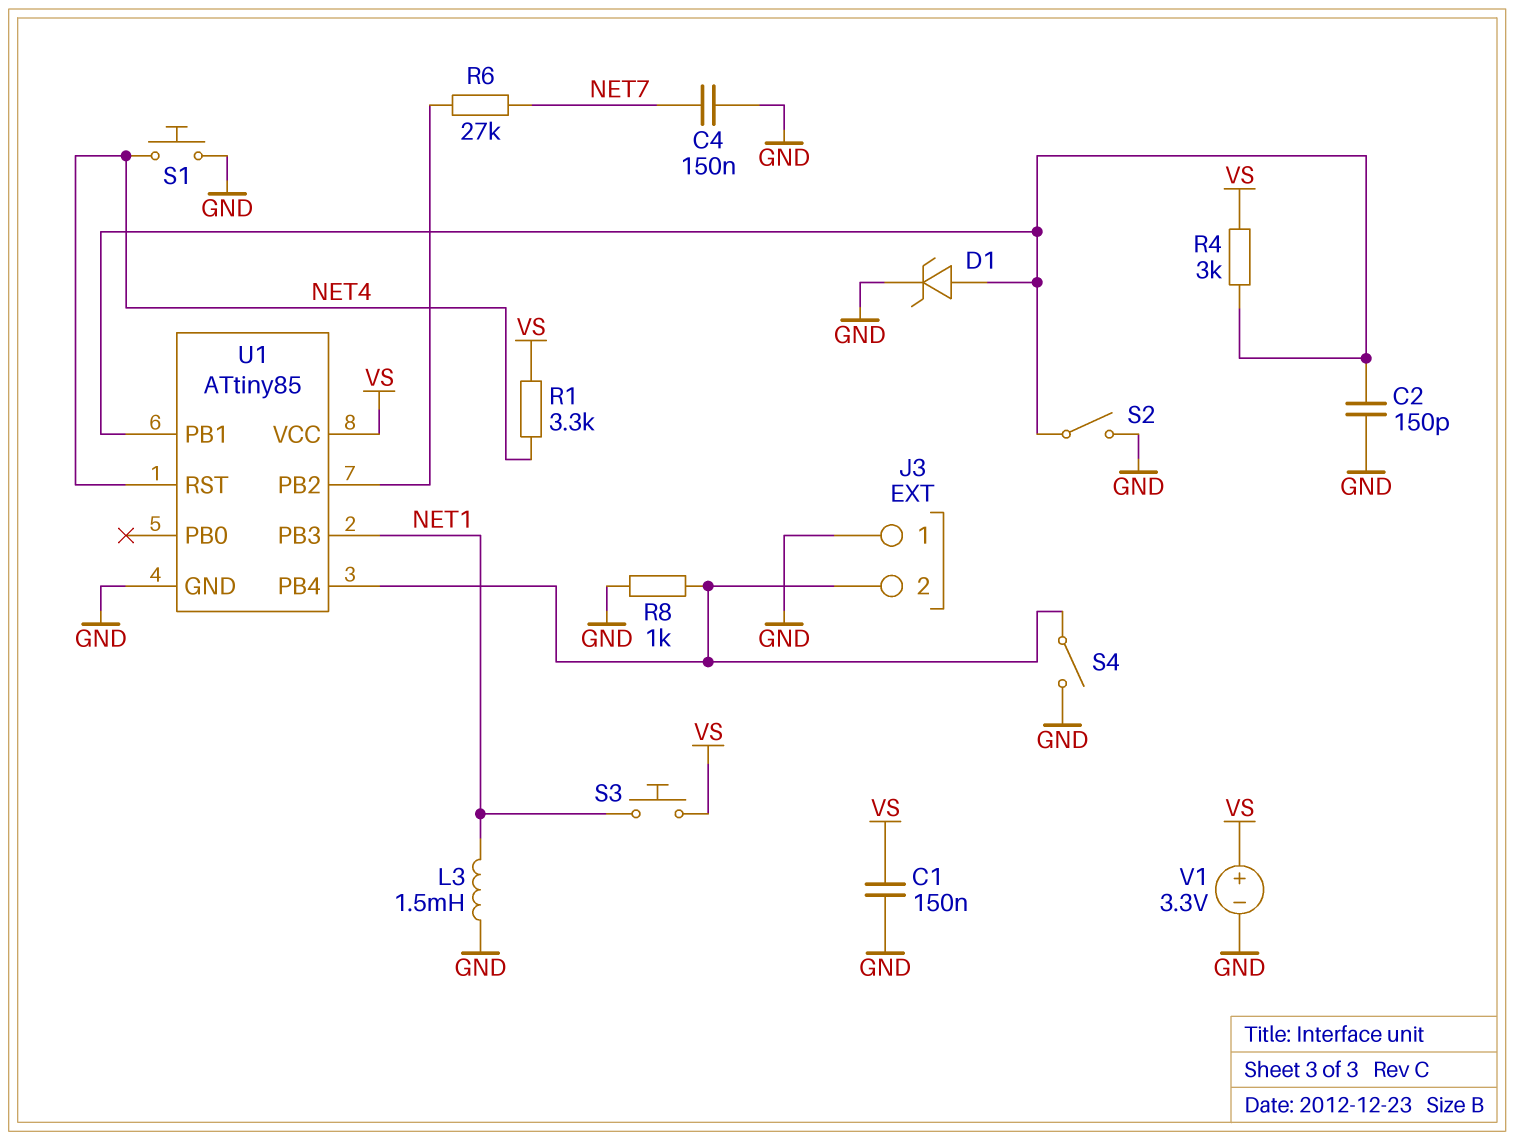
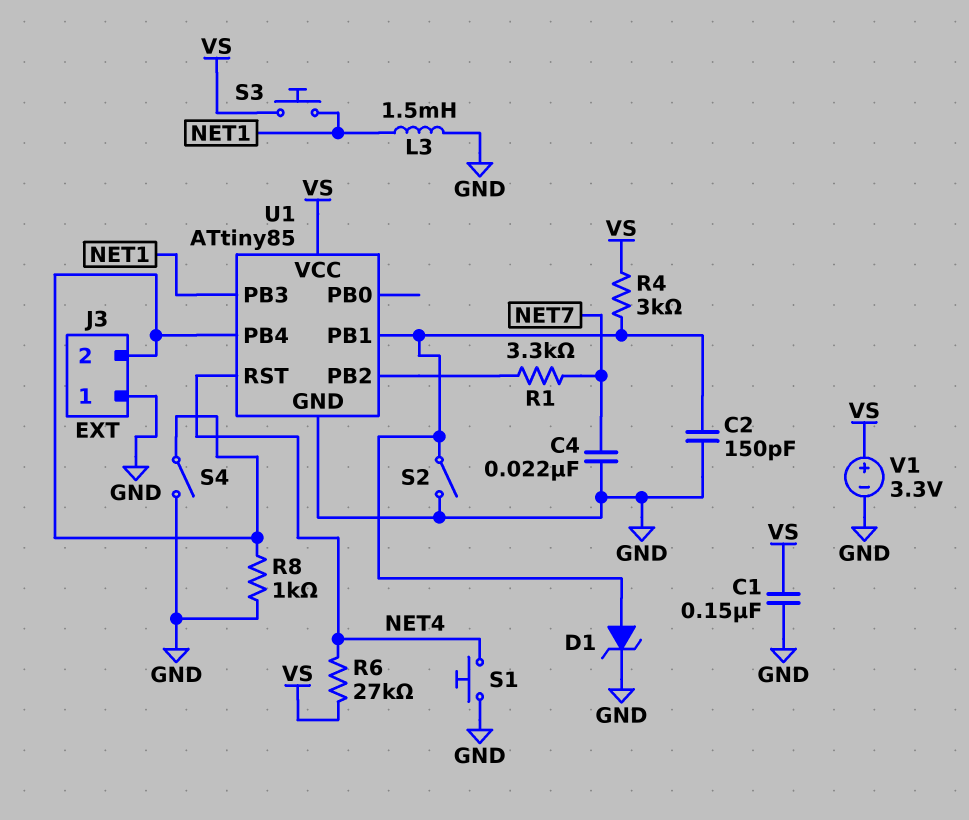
C4: 150nF (GND, NET7) -> 22nF (GND, NET7)
R1: 3.3k (NET4, VS) -> 3.3k (NET7, U1/PB2)
R6: 27k (NET7, U1/PB2) -> 27k (NET4, VS)

